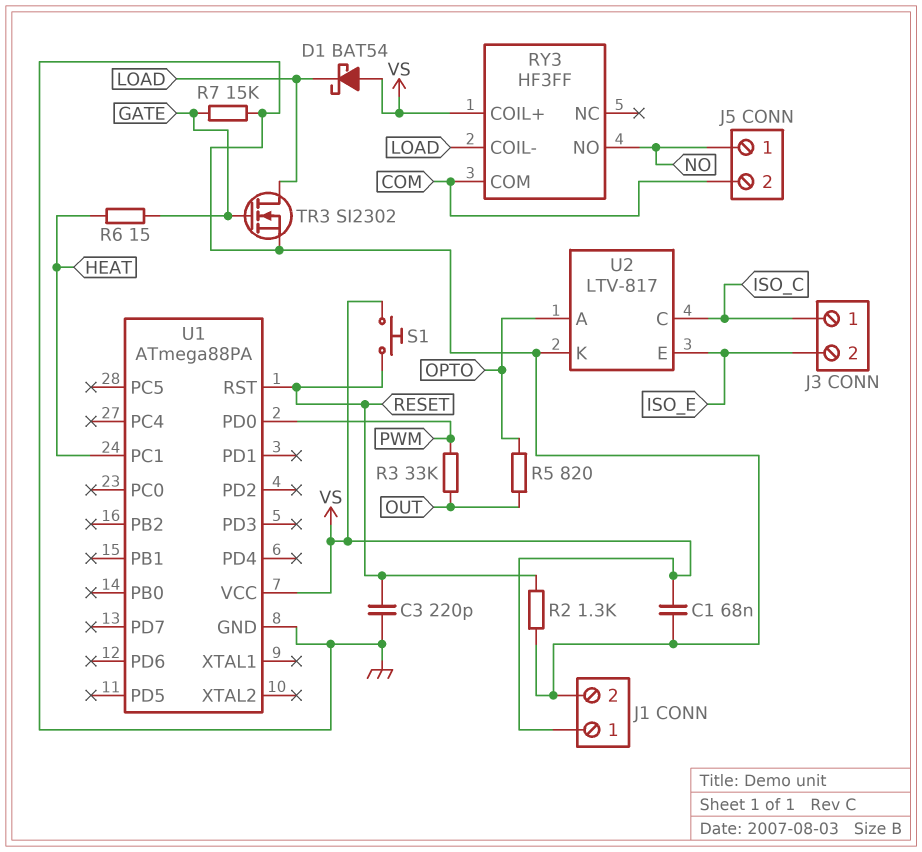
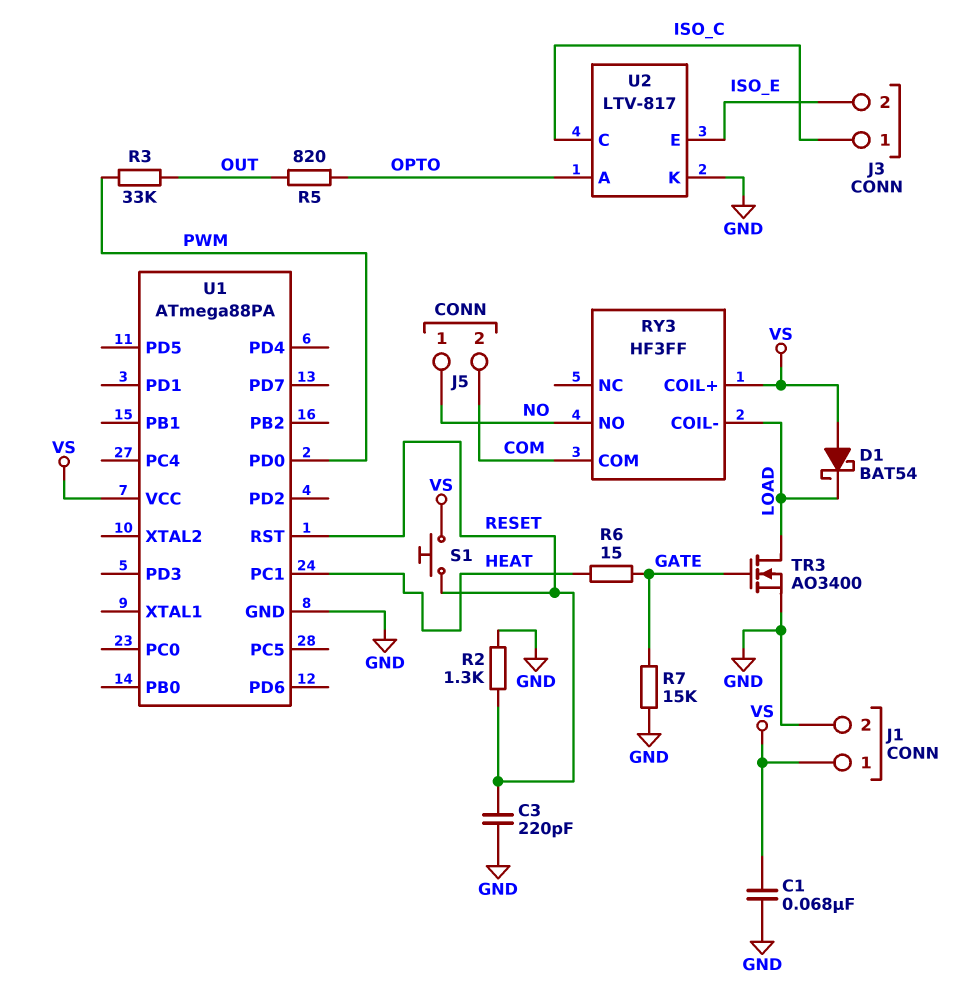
TR3: NMOS SI2302 (G GATE, D LOAD, S GND) -> NMOS AO3400 (G GATE, D LOAD, S GND)

